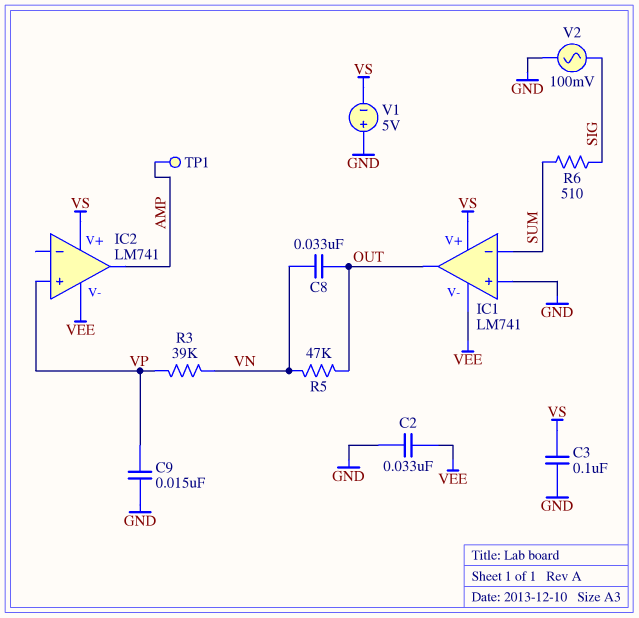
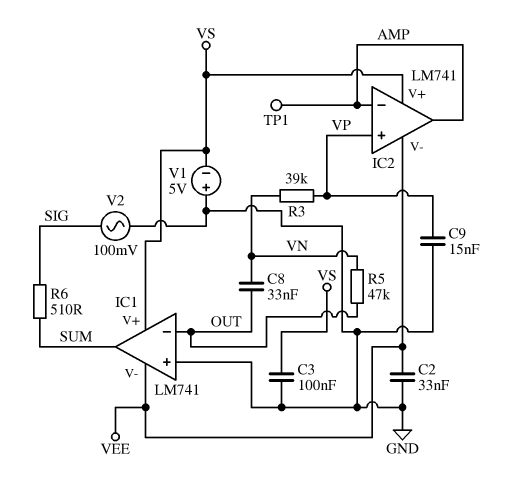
IC1 pin in-: SUM -> OUT
IC1 pin out: OUT -> SUM
IC2 pin in-: none -> AMP

